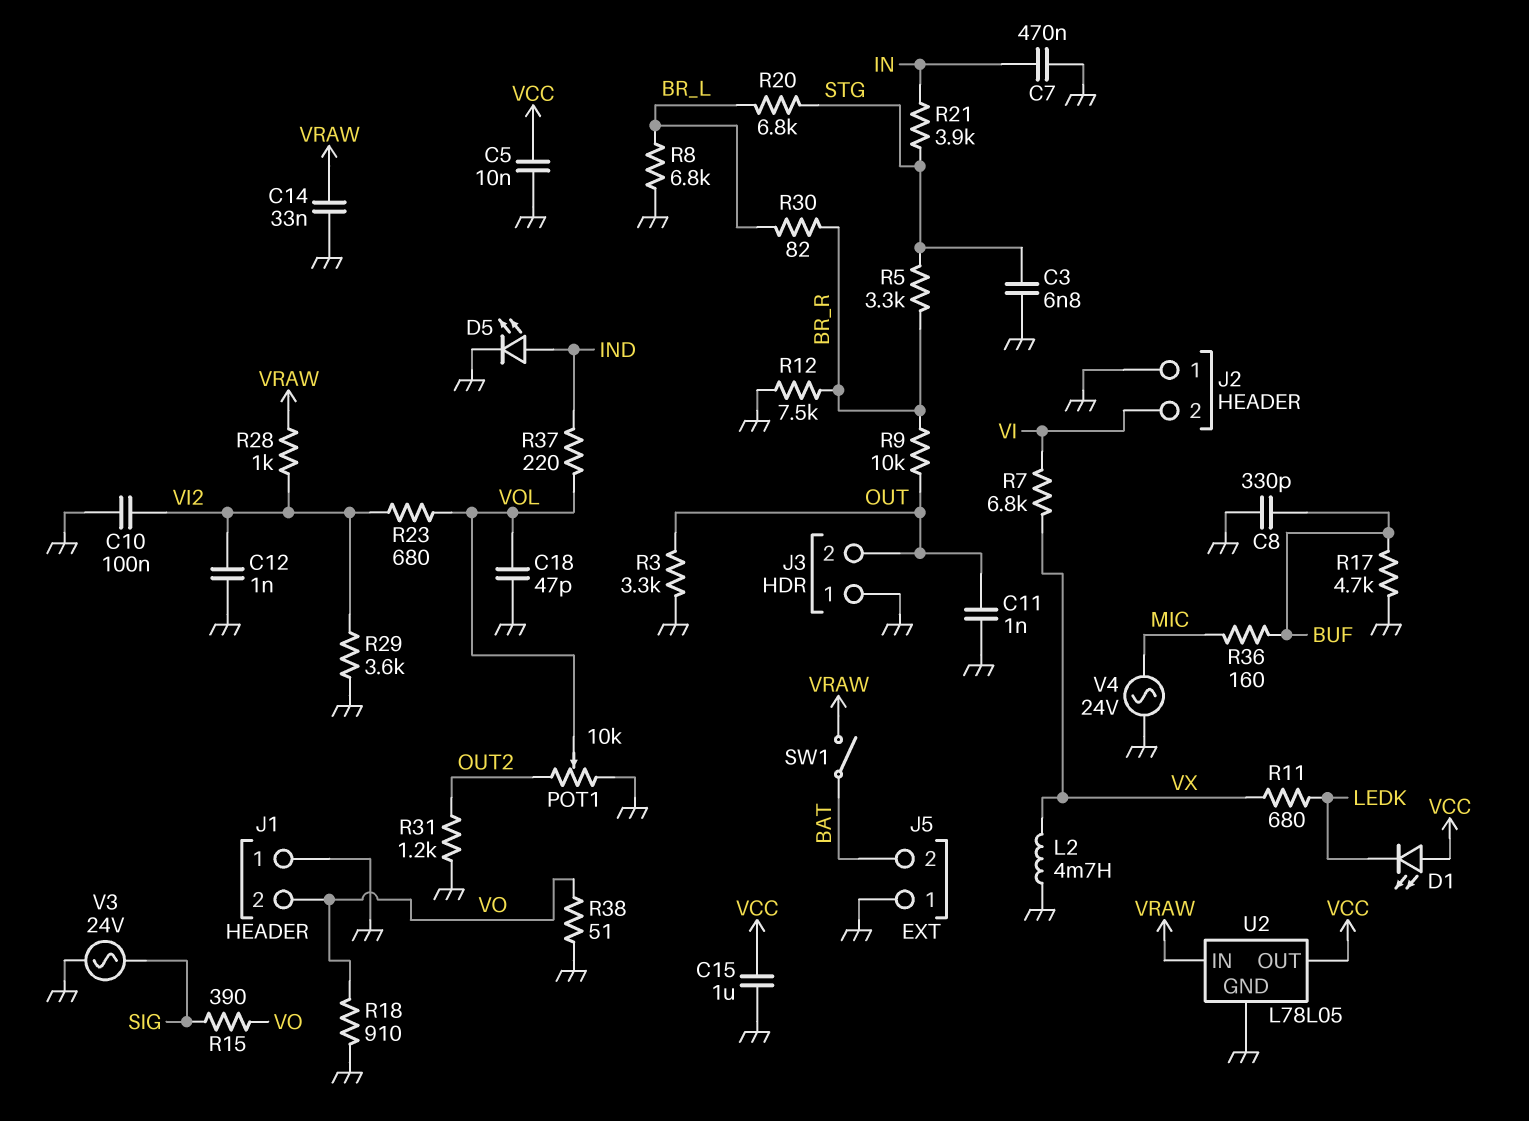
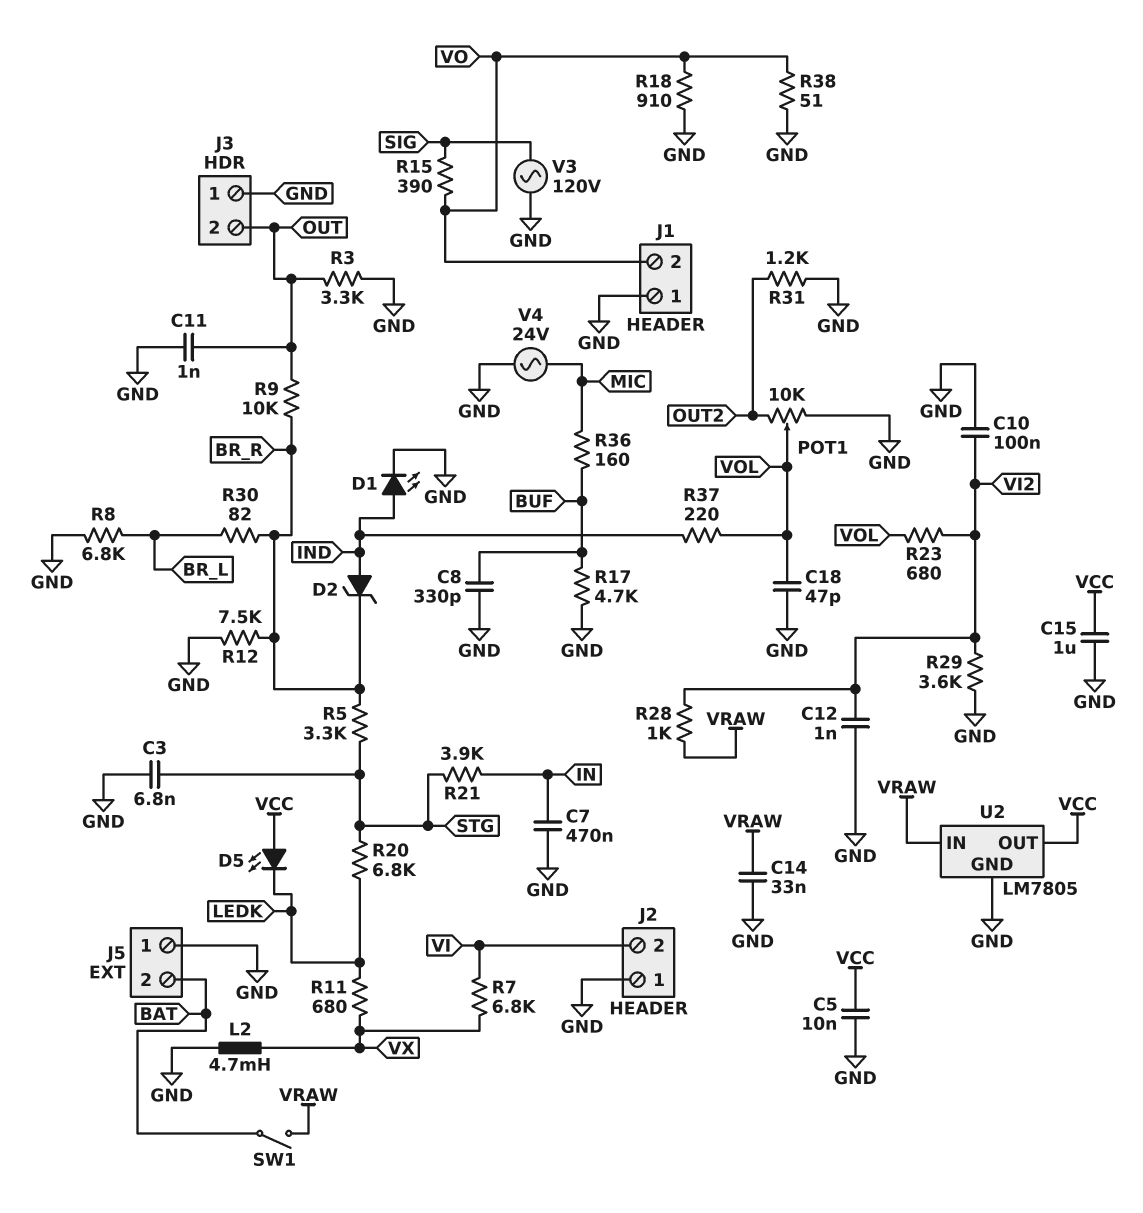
D1: LED (A VCC, K LEDK) -> LED (A IND, K GND)
D2: none -> zener (A IND, K BR_R)
D5: LED (A IND, K GND) -> LED (A VCC, K LEDK)
R20: 6.8k (BR_L, STG) -> 6.8k (LEDK, STG)
U2: L78L05 -> LM7805
V3: AC 24V (GND, SIG) -> AC 120V (GND, SIG)

